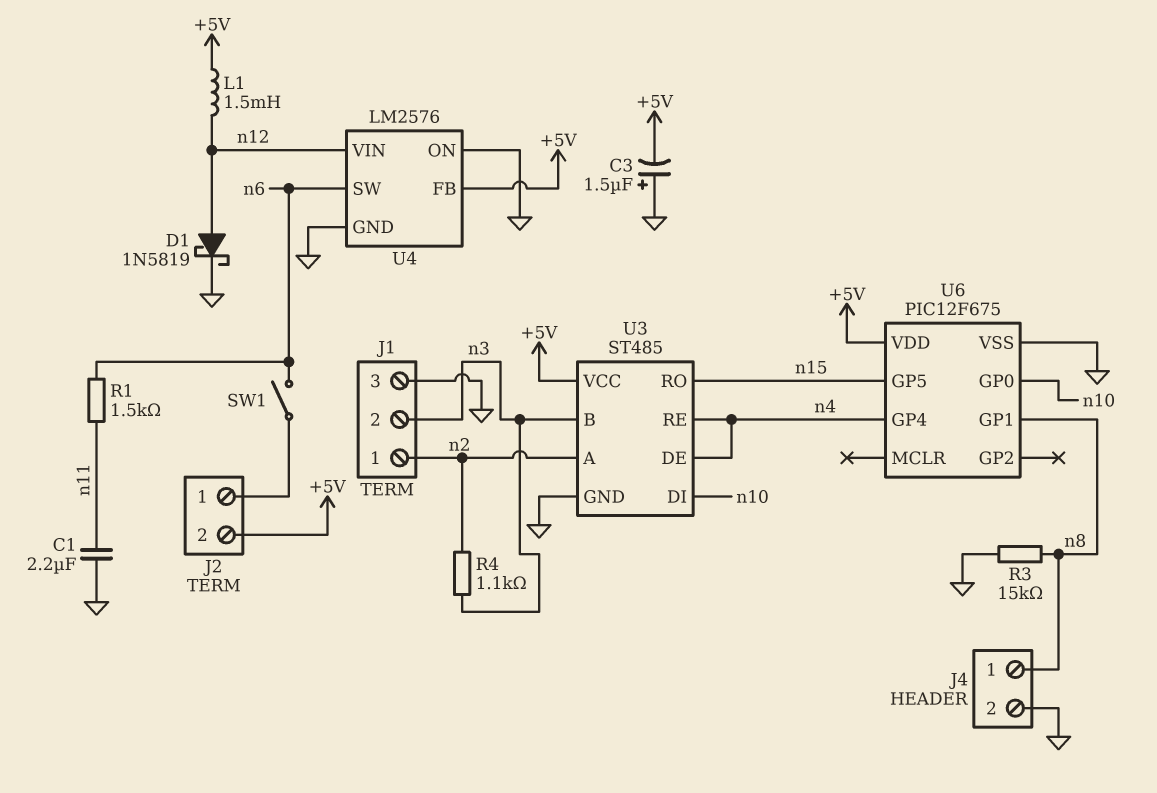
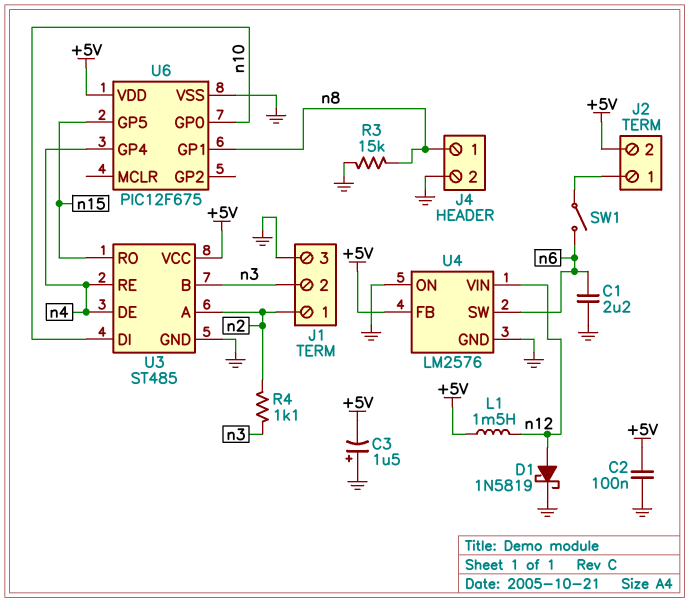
C1: 2.2uF (GND, n11) -> 2.2uF (GND, n6)
C2: none -> 100nF (+5V, GND)
R1: 1.5k (n6, n11) -> none

